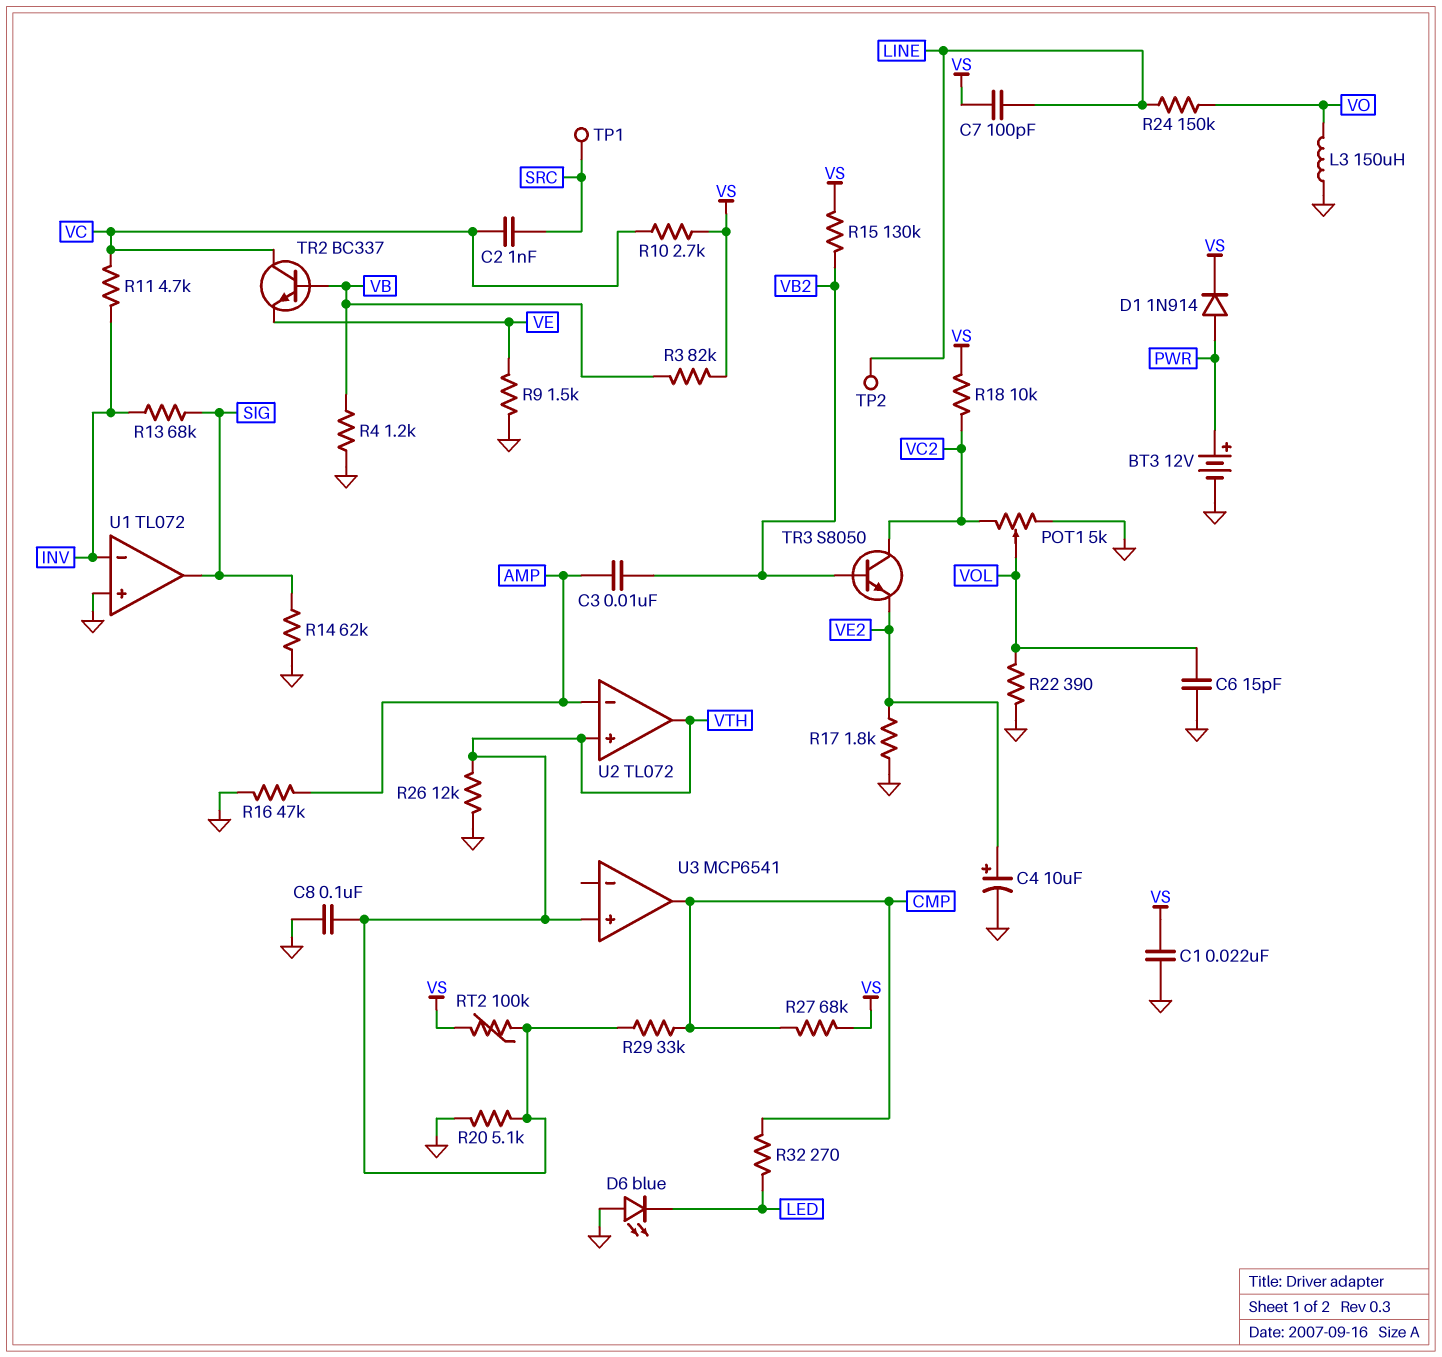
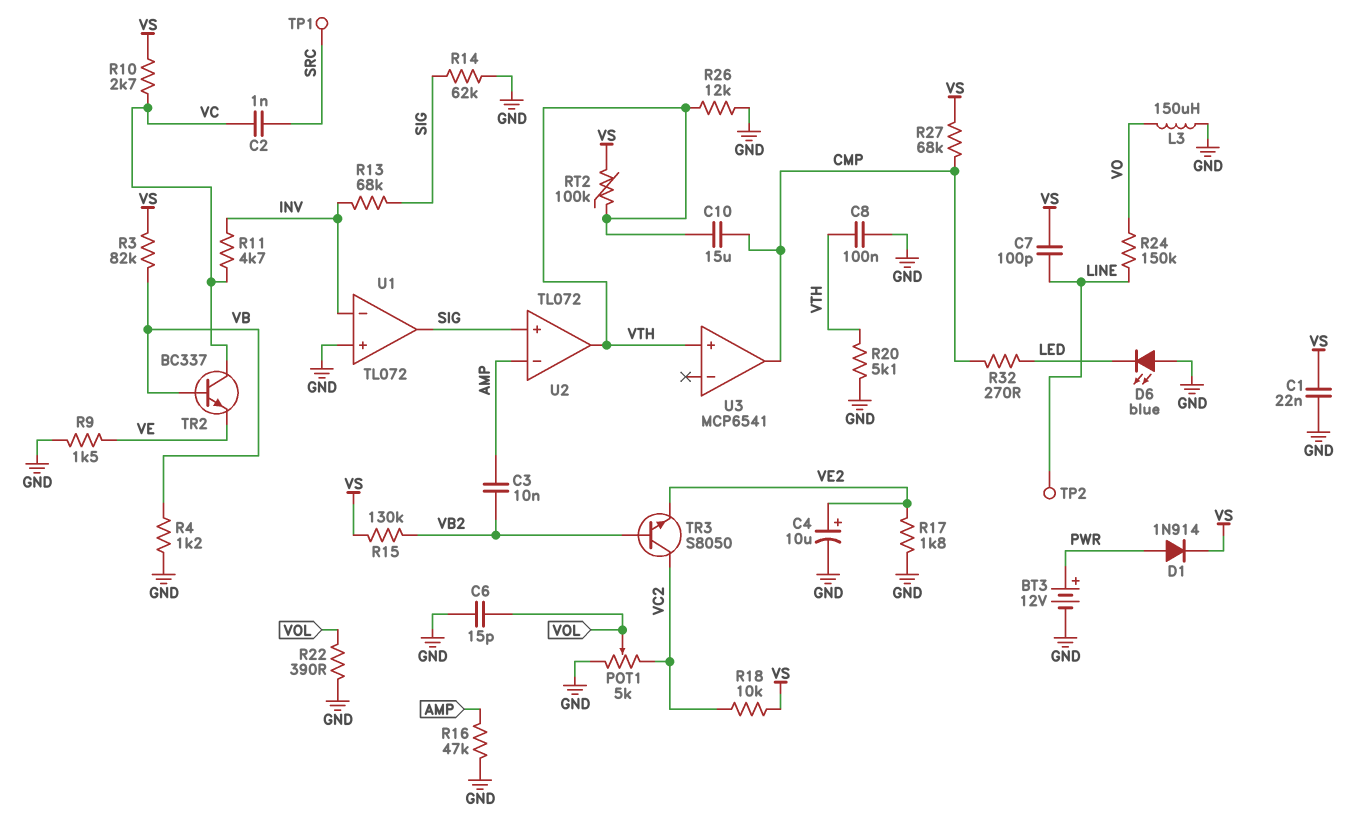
C10: none -> 15uF (CMP, VTH)
R29: 33k (CMP, VTH) -> none
U2 pin in+: VTH -> SIG

